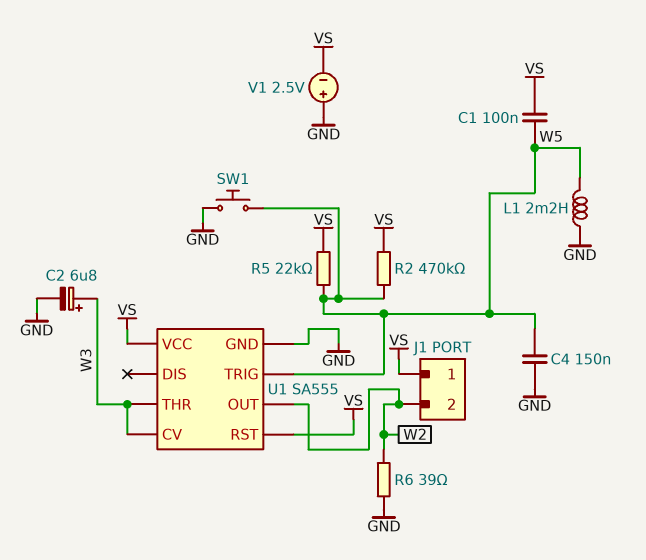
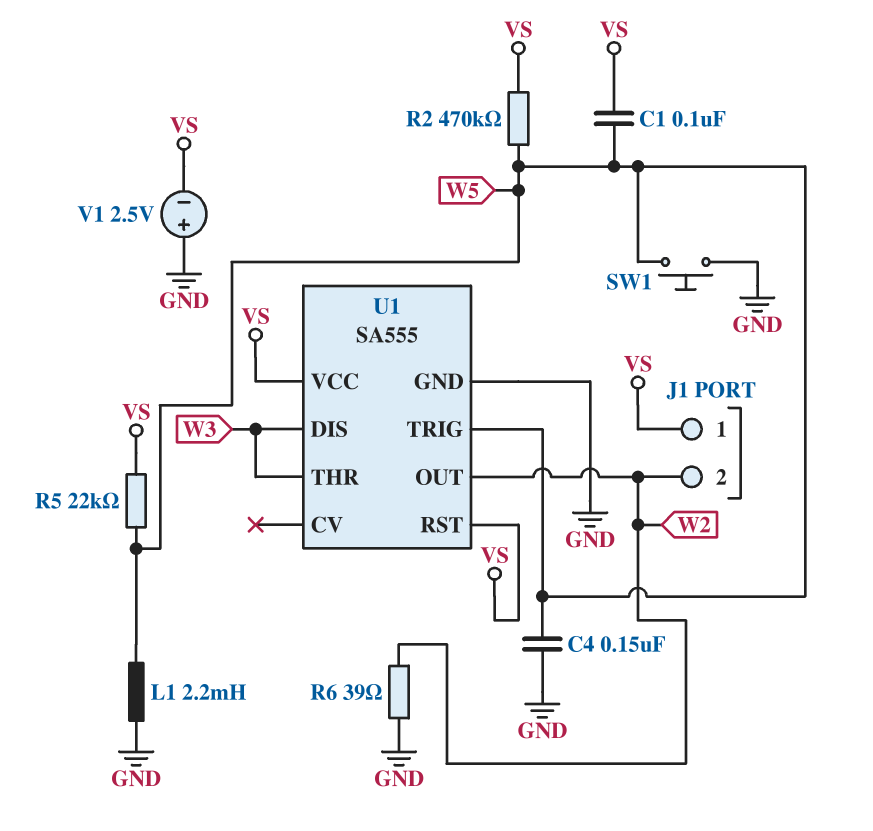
C2: 6.8uF (plus W3, minus GND) -> none
U1 pin CV: W3 -> none
U1 pin DIS: none -> W3

